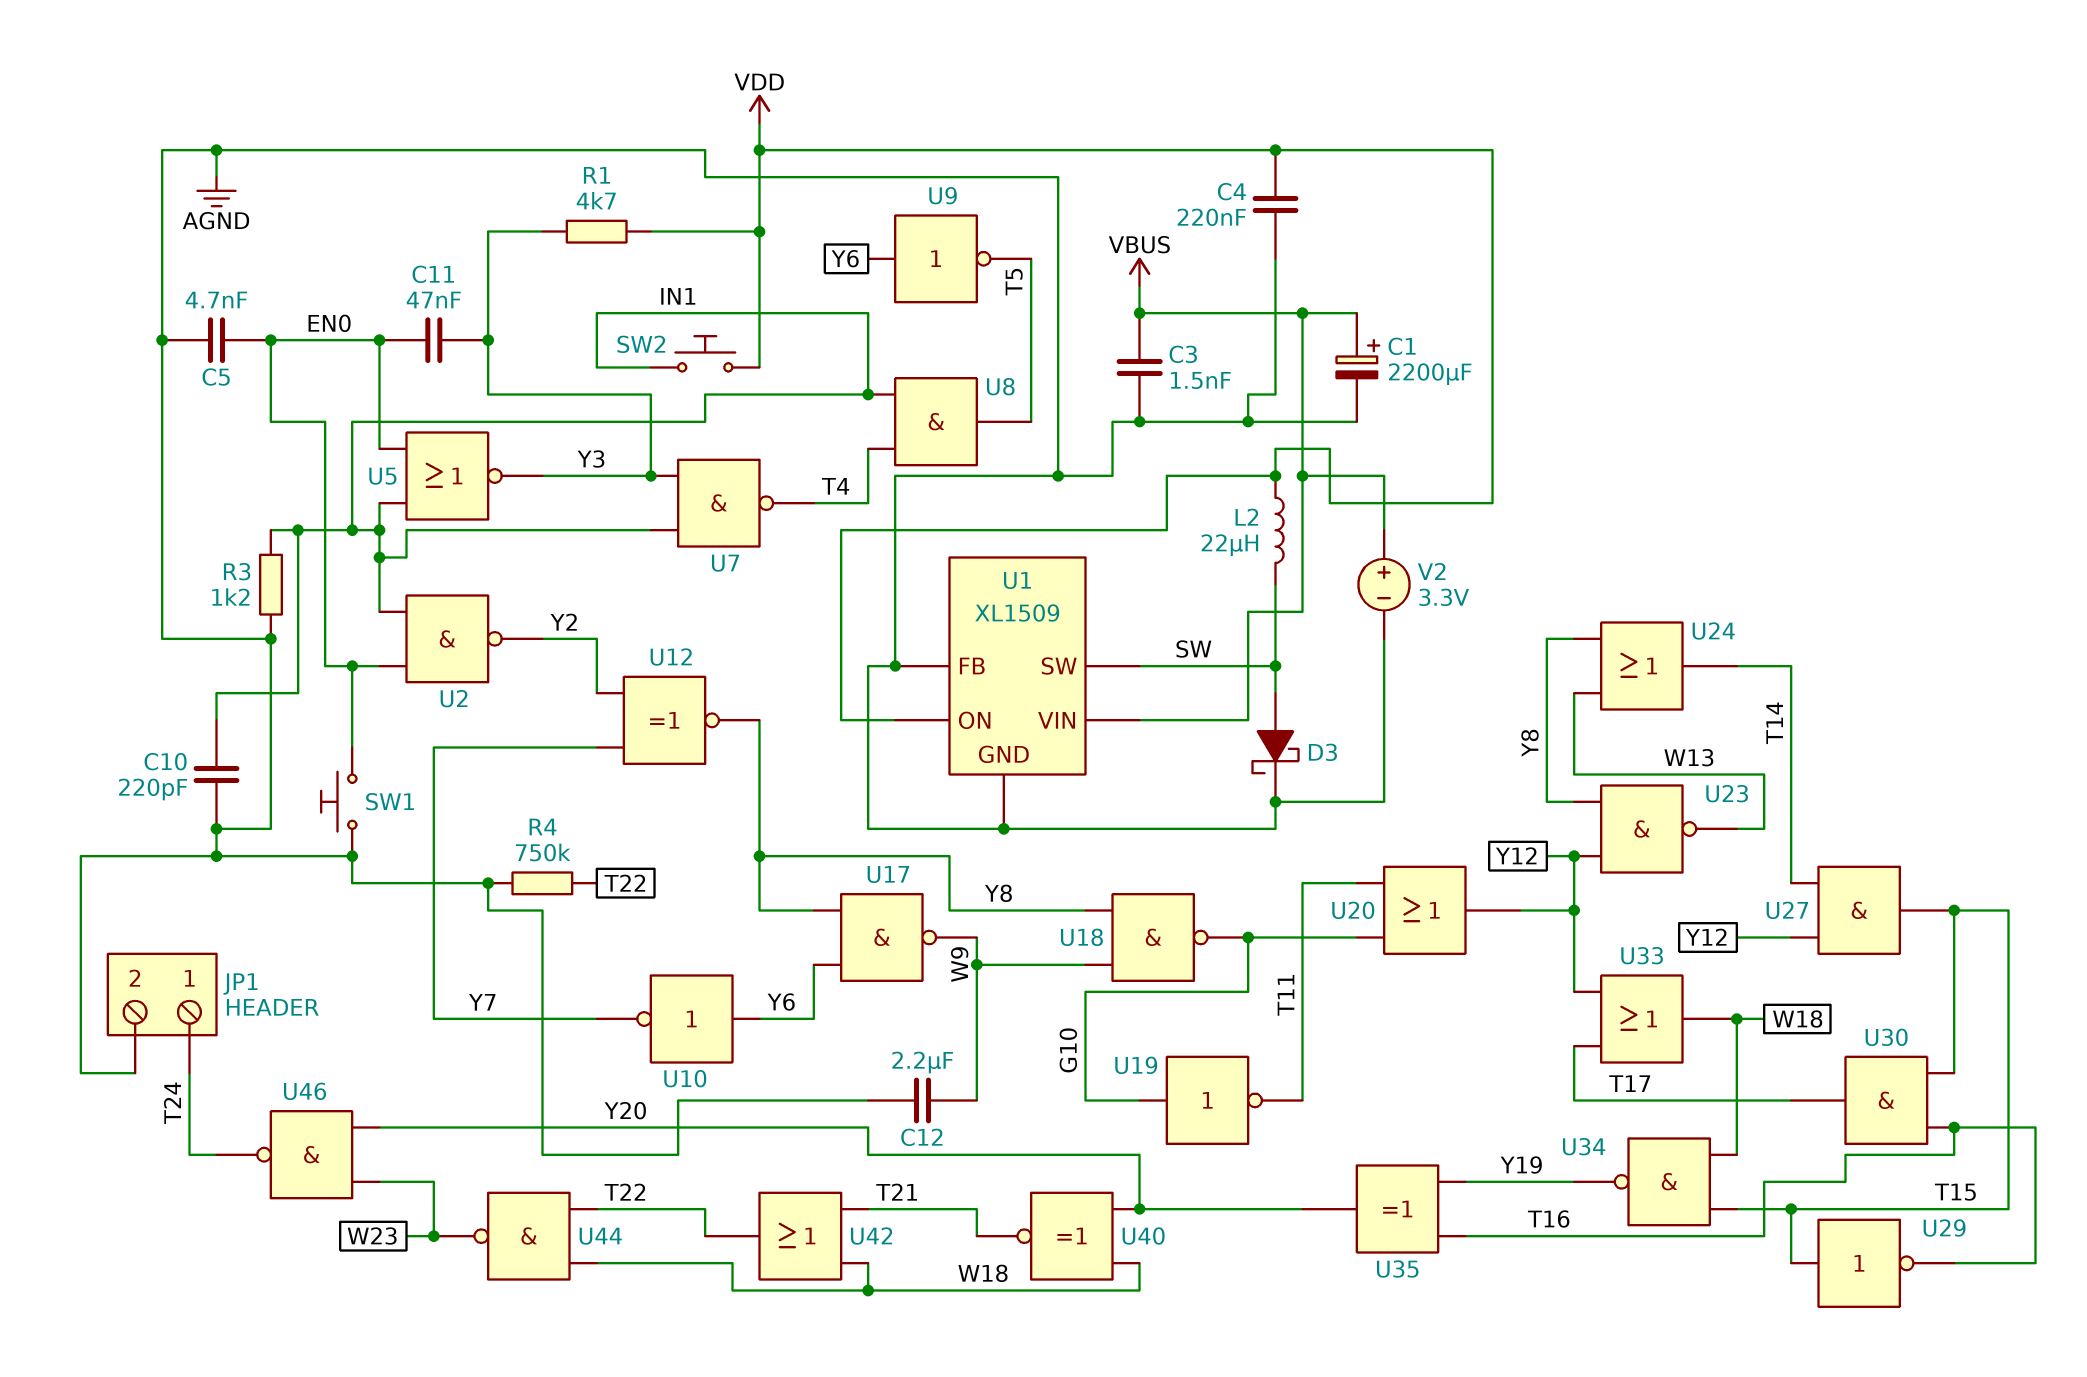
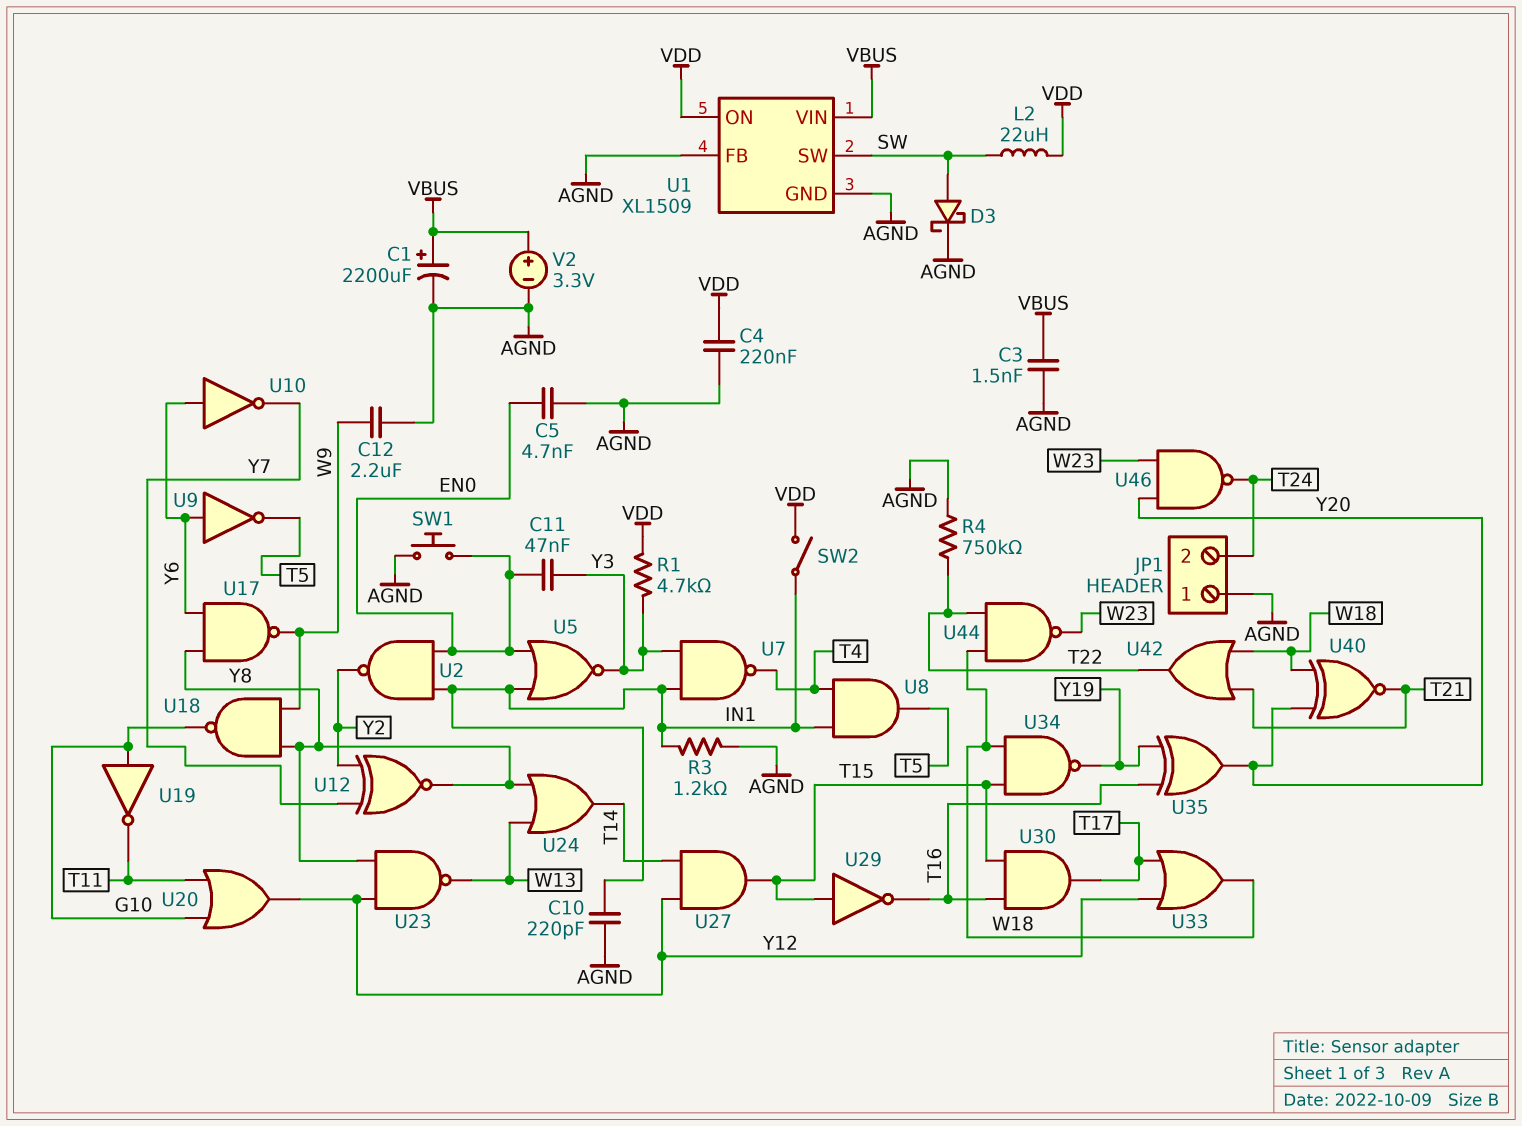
JP1 pin 1: T24 -> AGND
JP1 pin 2: AGND -> T24
SW2: button (IN1, VDD) -> switch (IN1, VDD)

